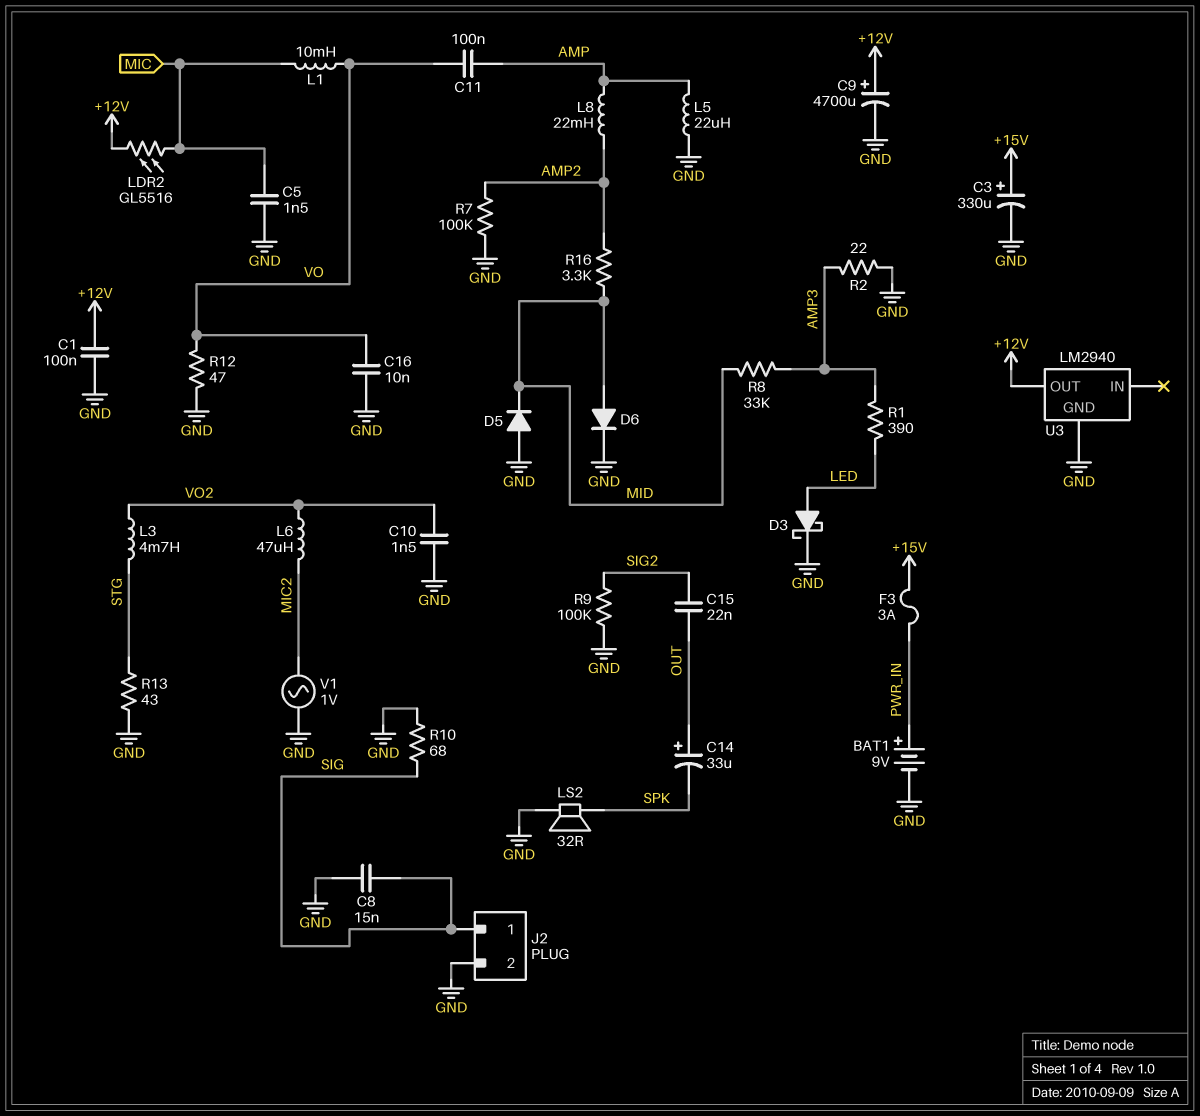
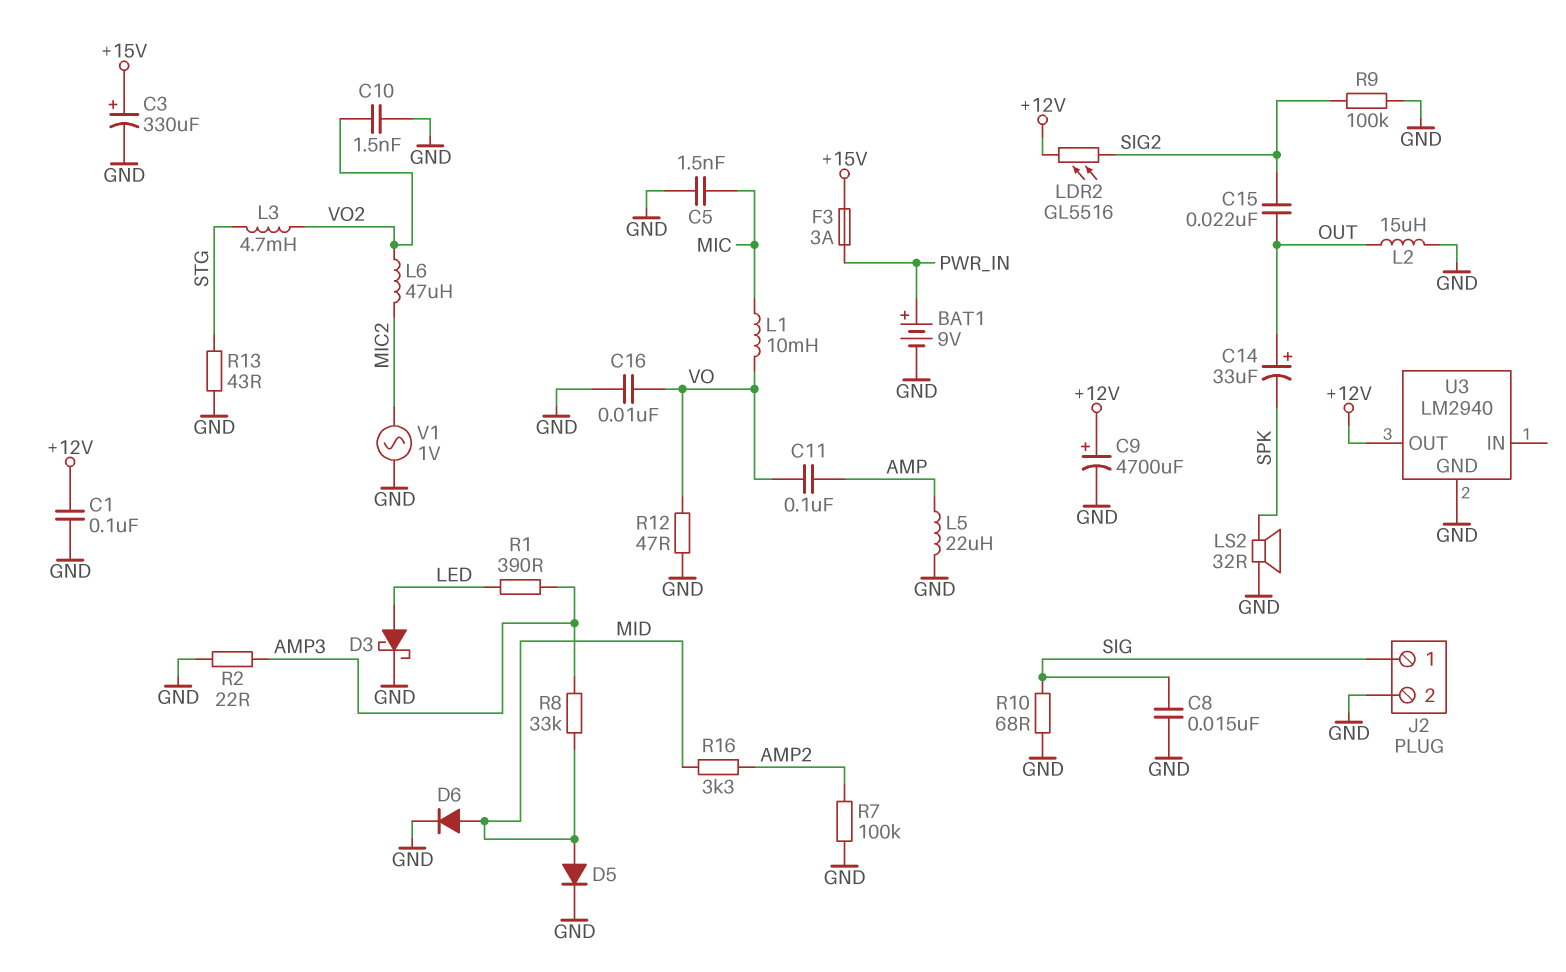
D5: diode (A GND, K MID) -> diode (A MID, K GND)
L2: none -> 15uH (GND, OUT)
L8: 22mH (AMP, AMP2) -> none
LDR2: GL5516 (+12V, MIC) -> GL5516 (+12V, SIG2)

